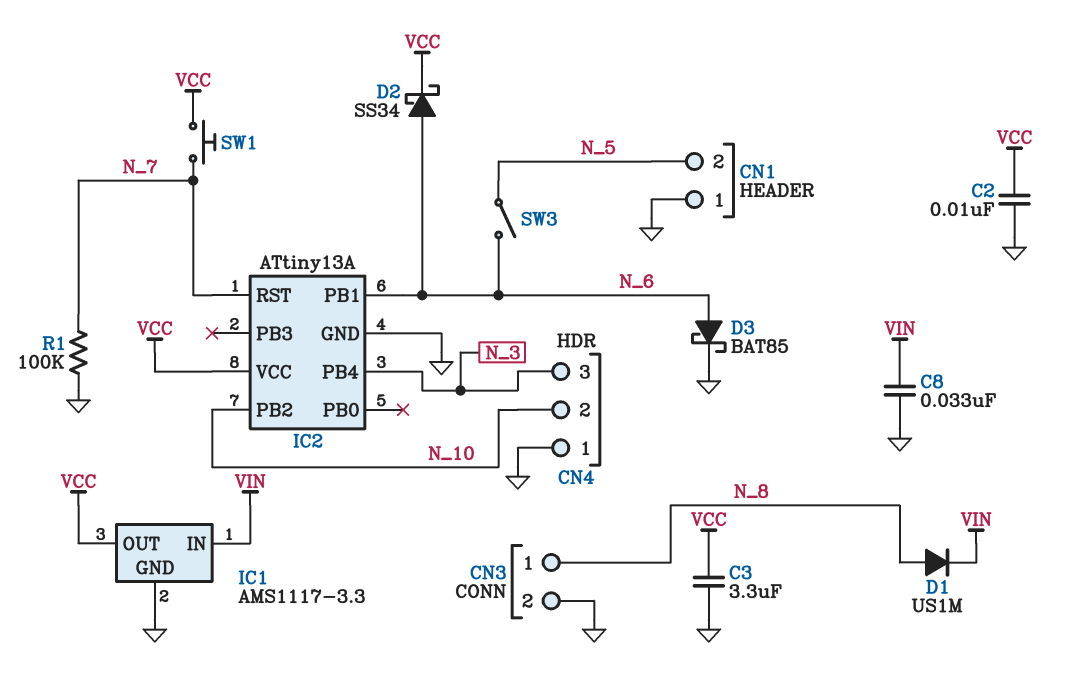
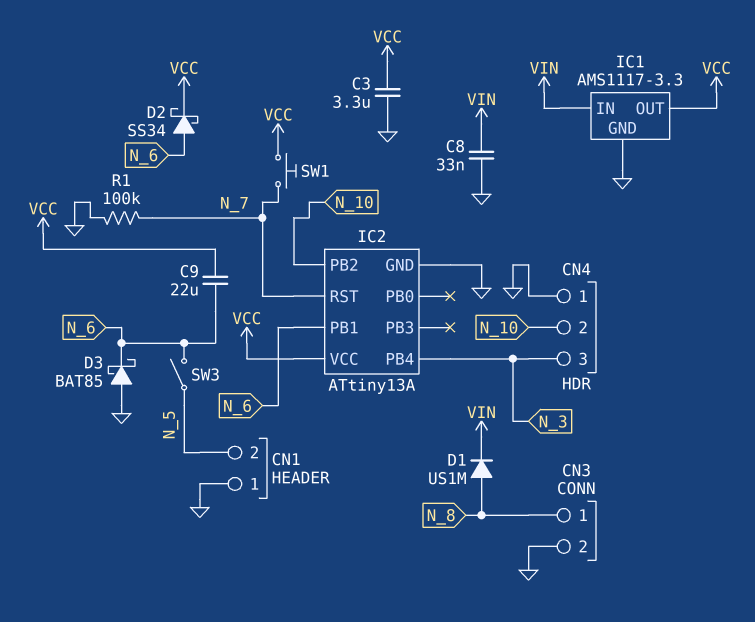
C2: 10nF (GND, VCC) -> none
C9: none -> 22uF (N_6, VCC)
D3: schottky BAT85 (A N_6, K GND) -> schottky BAT85 (A GND, K N_6)

